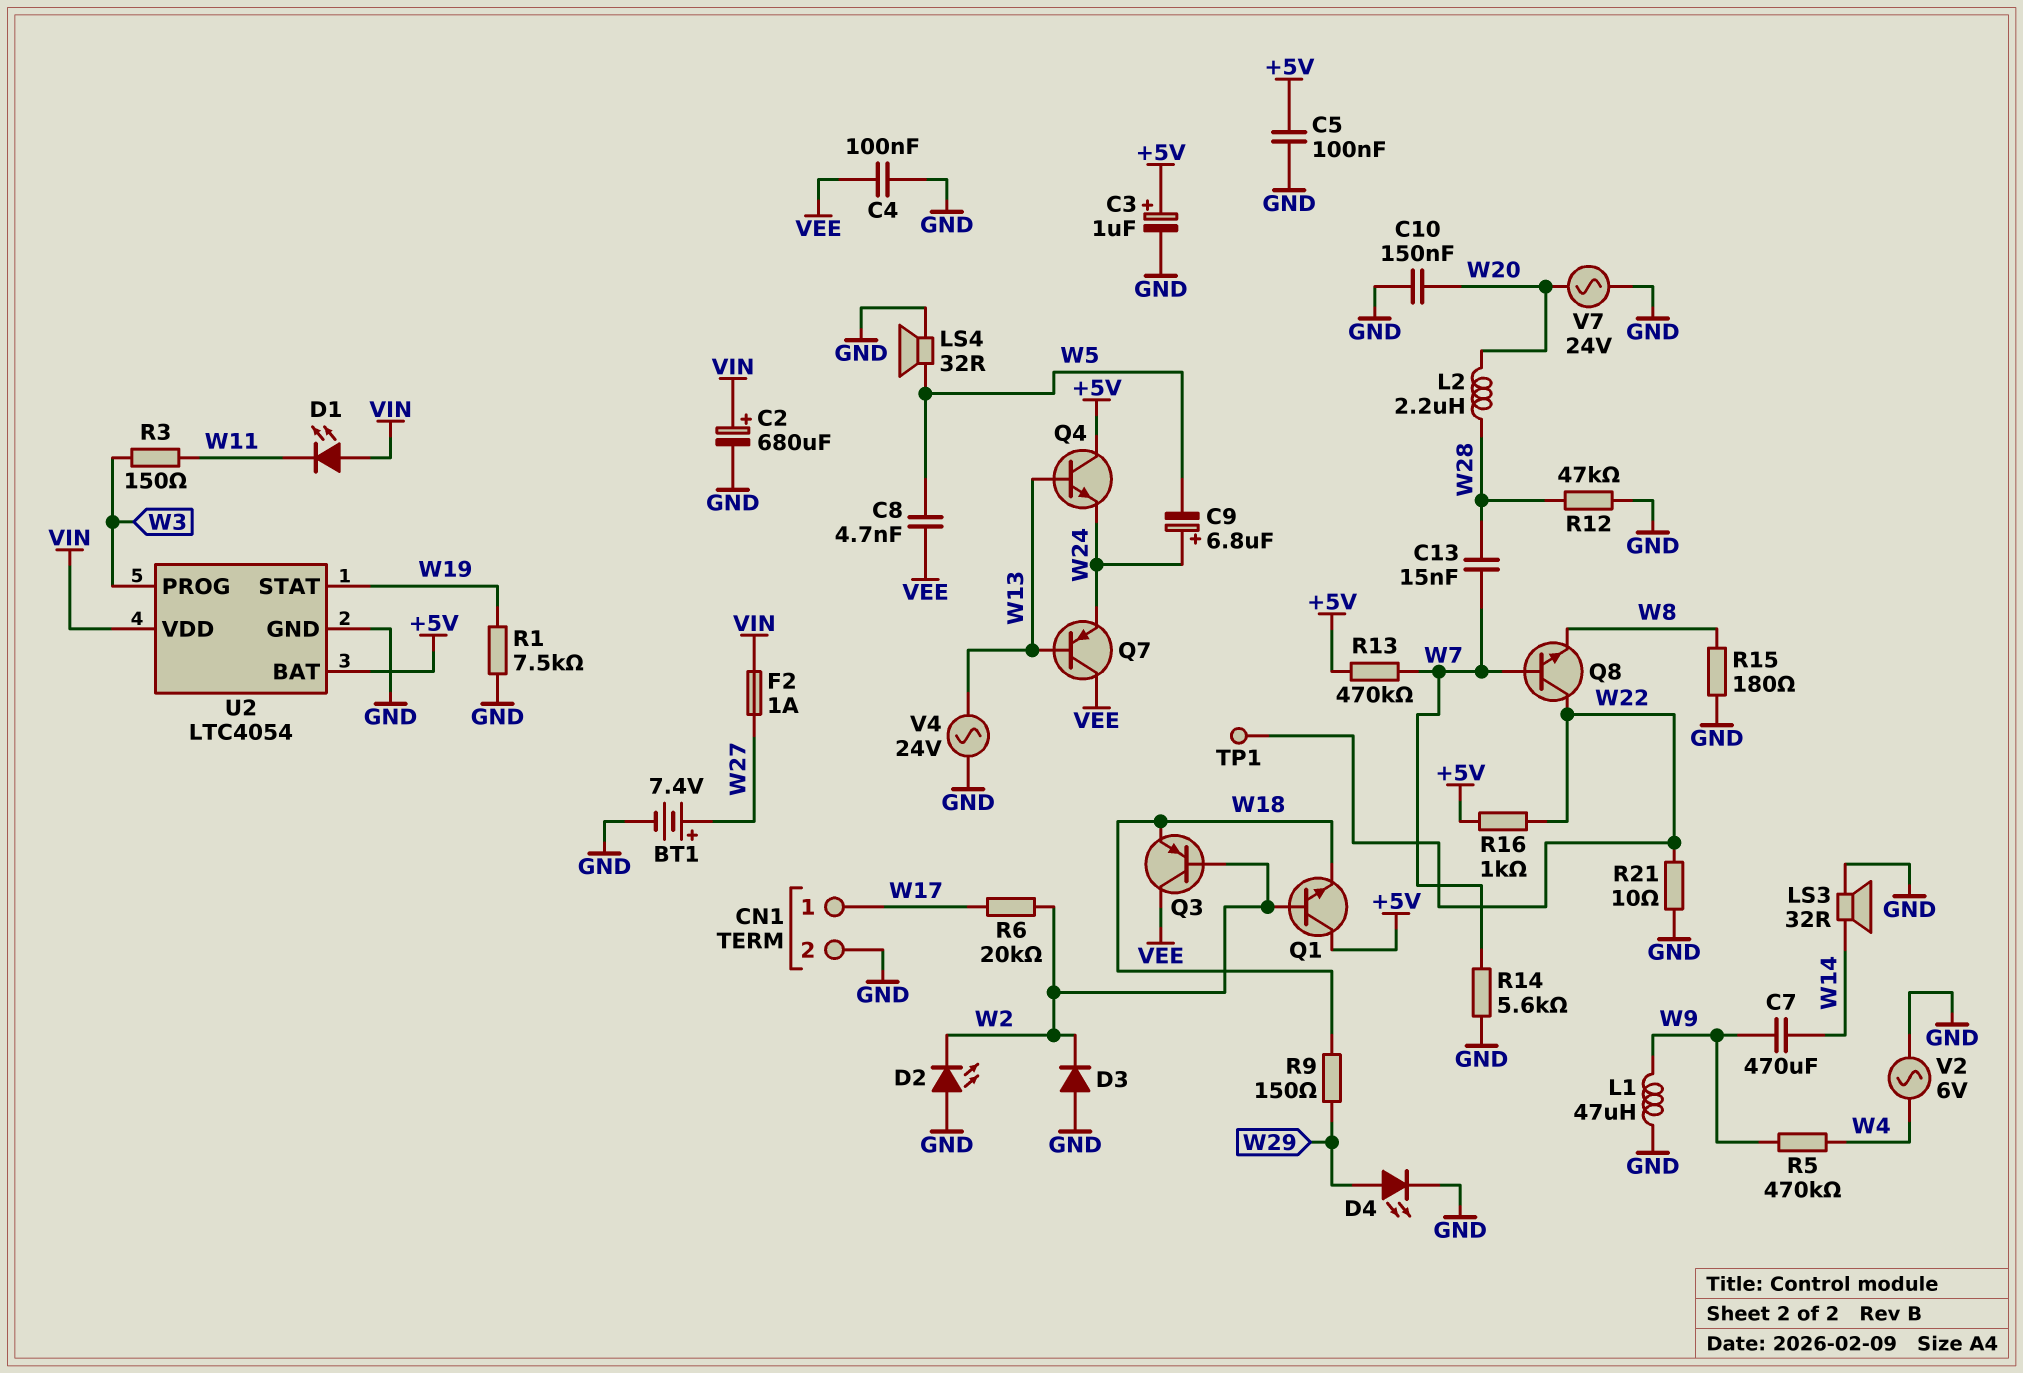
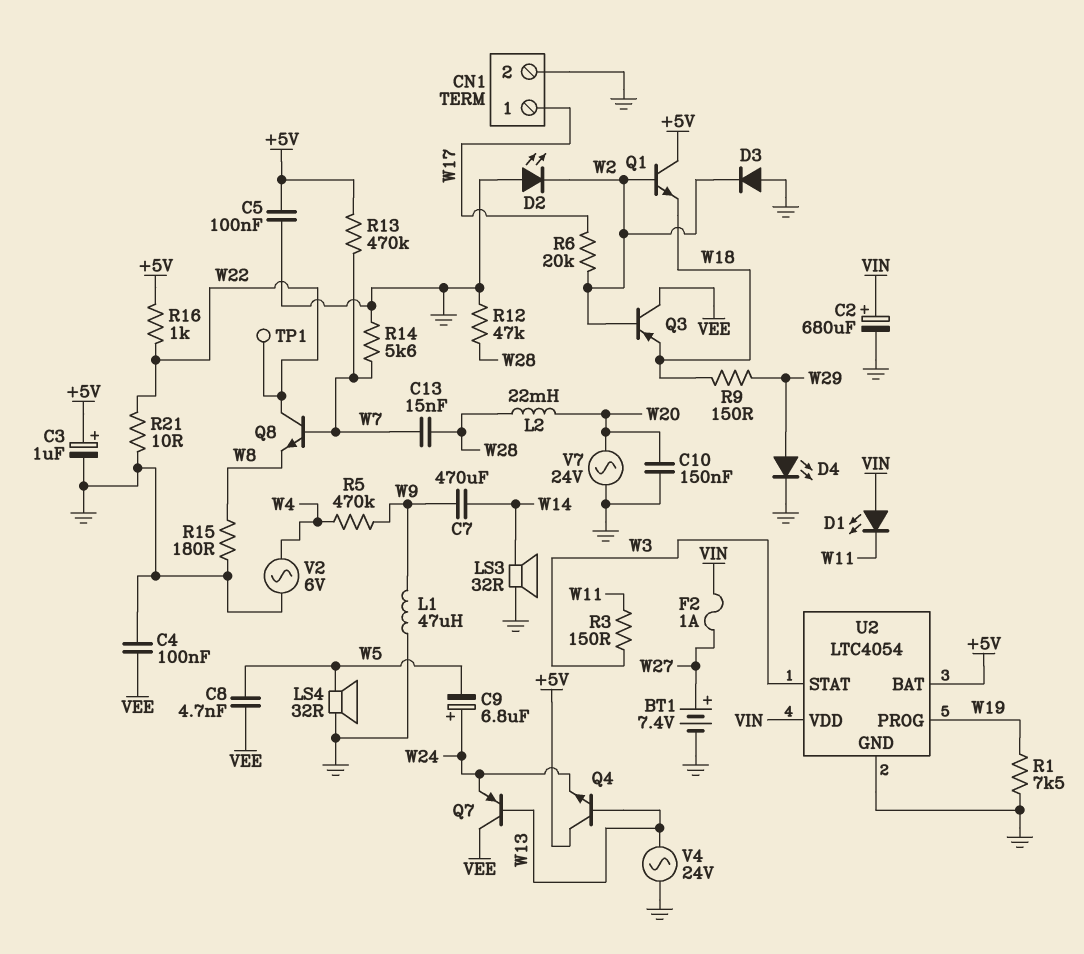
L2: 2.2uH (W20, W28) -> 22mH (W20, W28)
U2 pin PROG: W3 -> W19
U2 pin STAT: W19 -> W3

